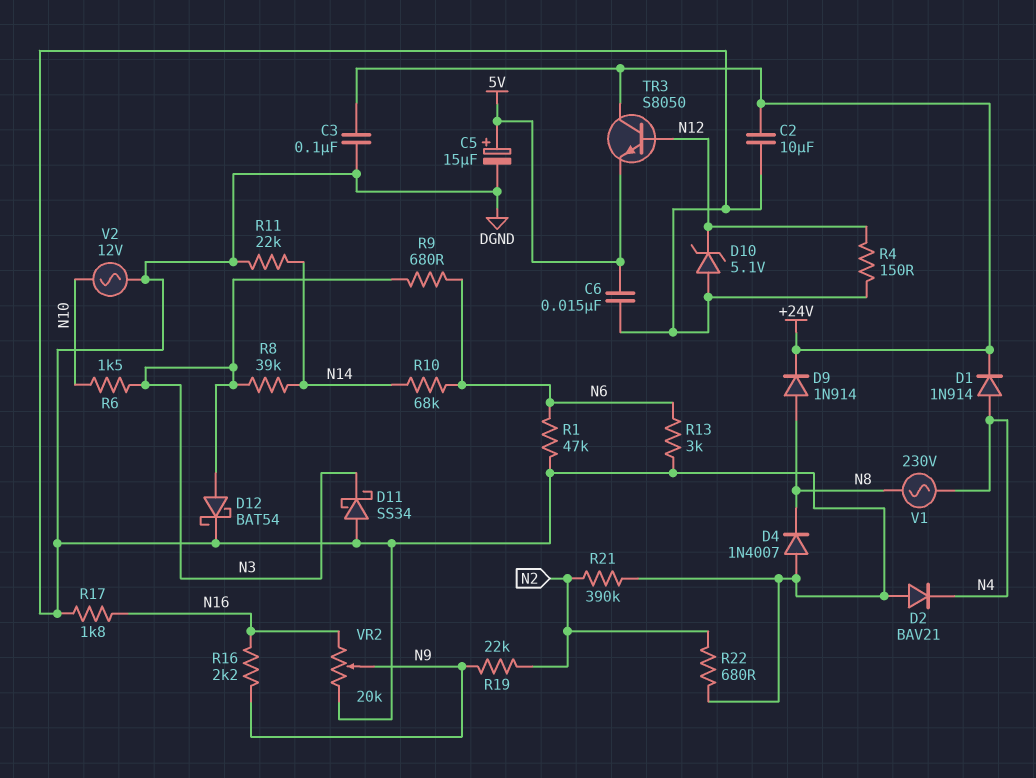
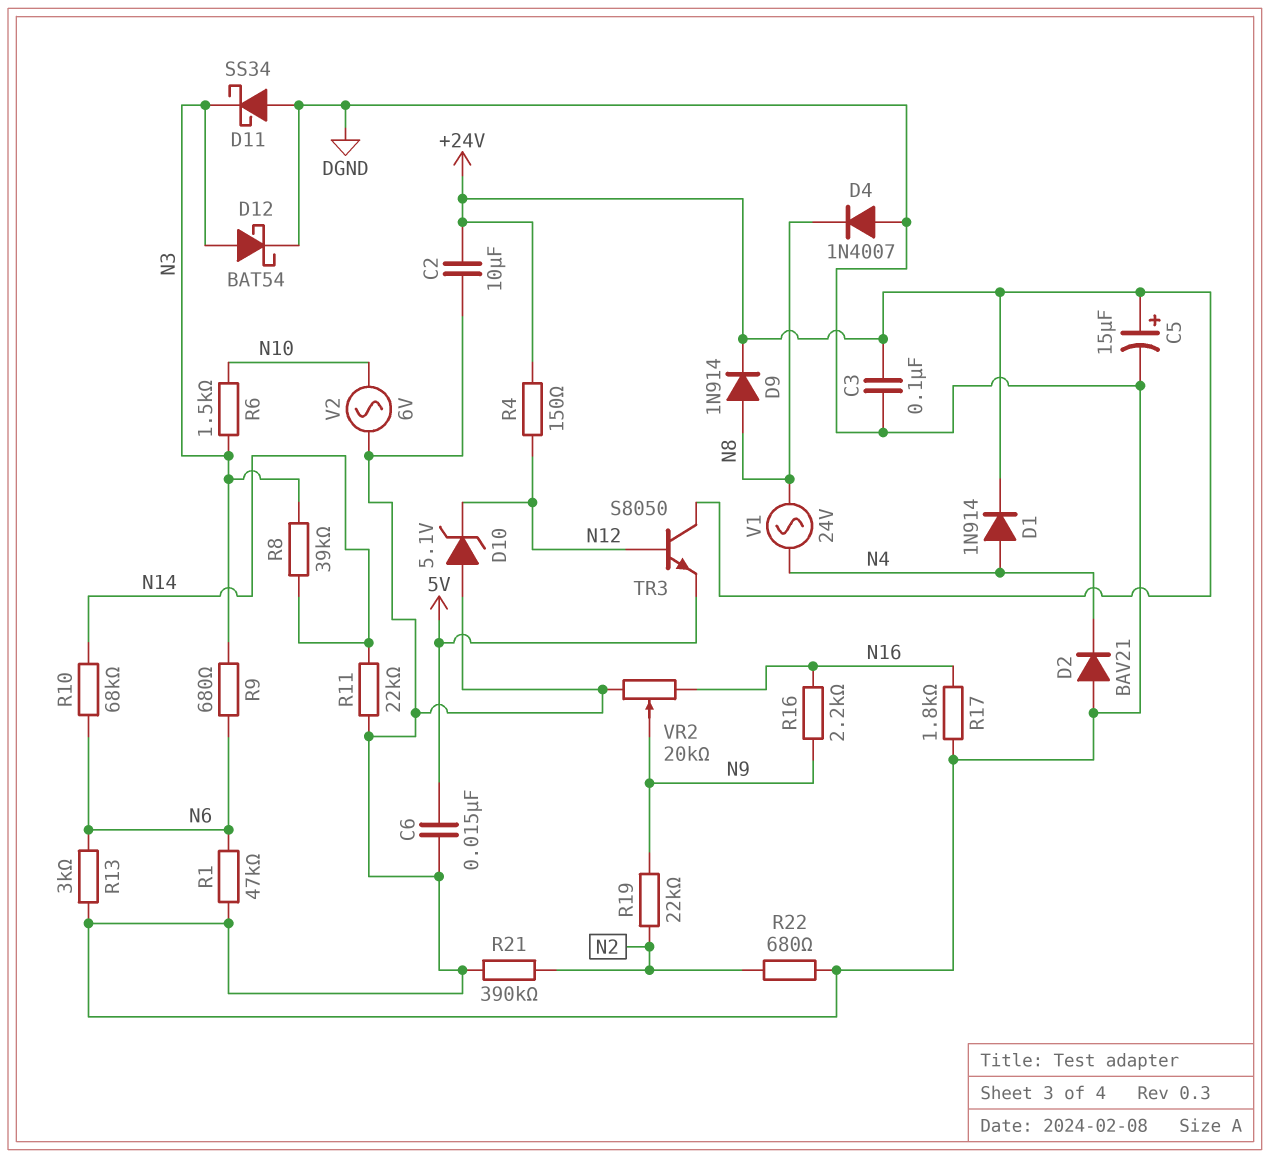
C5: 15uF (plus 5V, minus DGND) -> 15uF (plus +24V, minus DGND)
R4: 150 (DGND, N12) -> 150 (+24V, N12)
V1: AC 230V (N4, N8) -> AC 24V (N4, N8)
V2: AC 12V (DGND, N10) -> AC 6V (DGND, N10)

